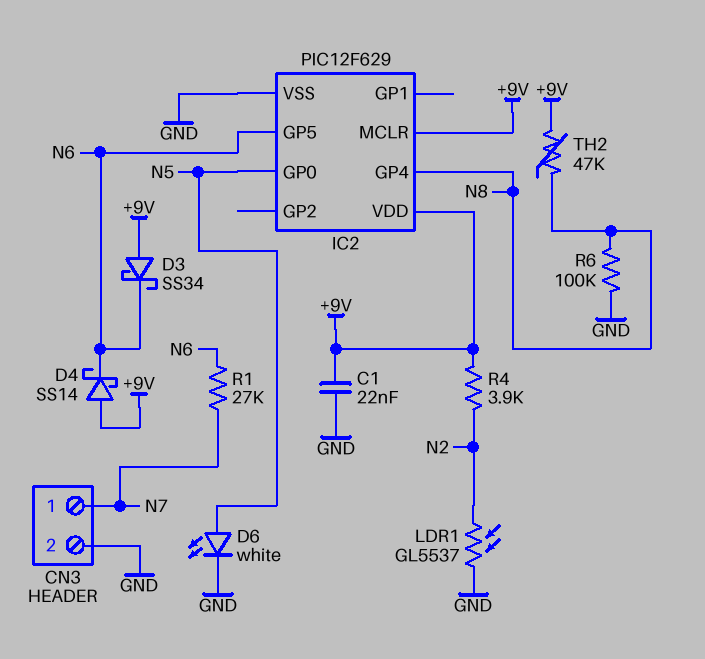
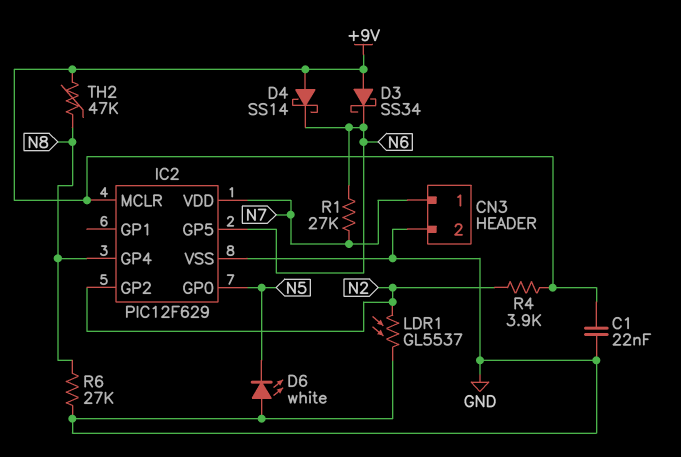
D6: LED white (A N5, K GND) -> LED white (A GND, K N5)
IC2 pin GP2: none -> N2
IC2 pin VDD: +9V -> N7
R6: 100k (GND, N8) -> 27k (GND, N8)

